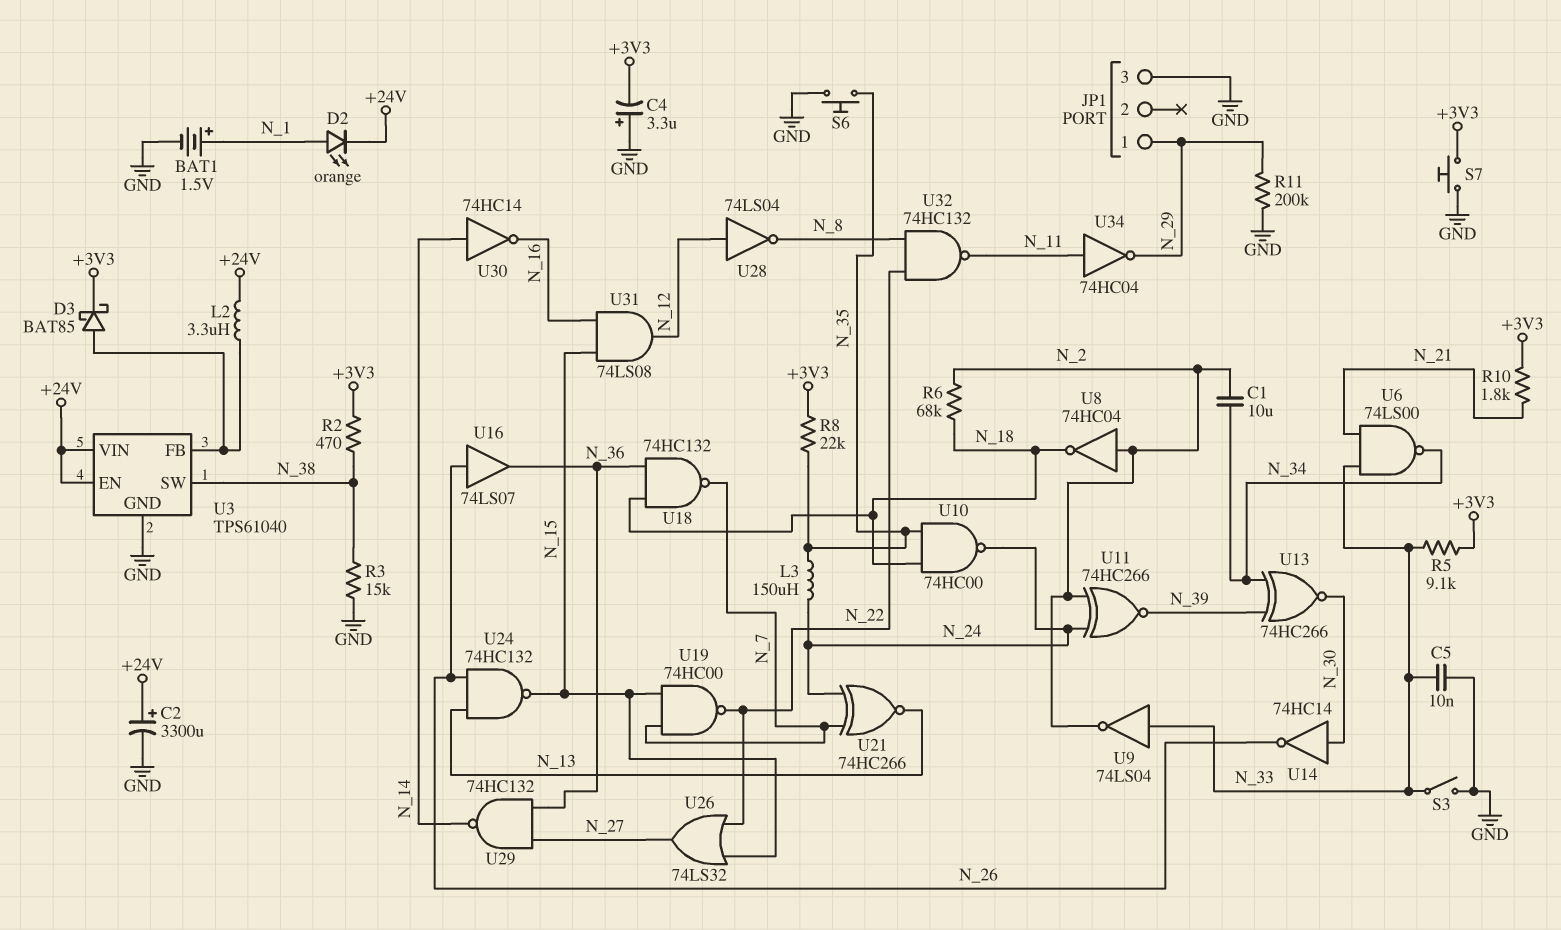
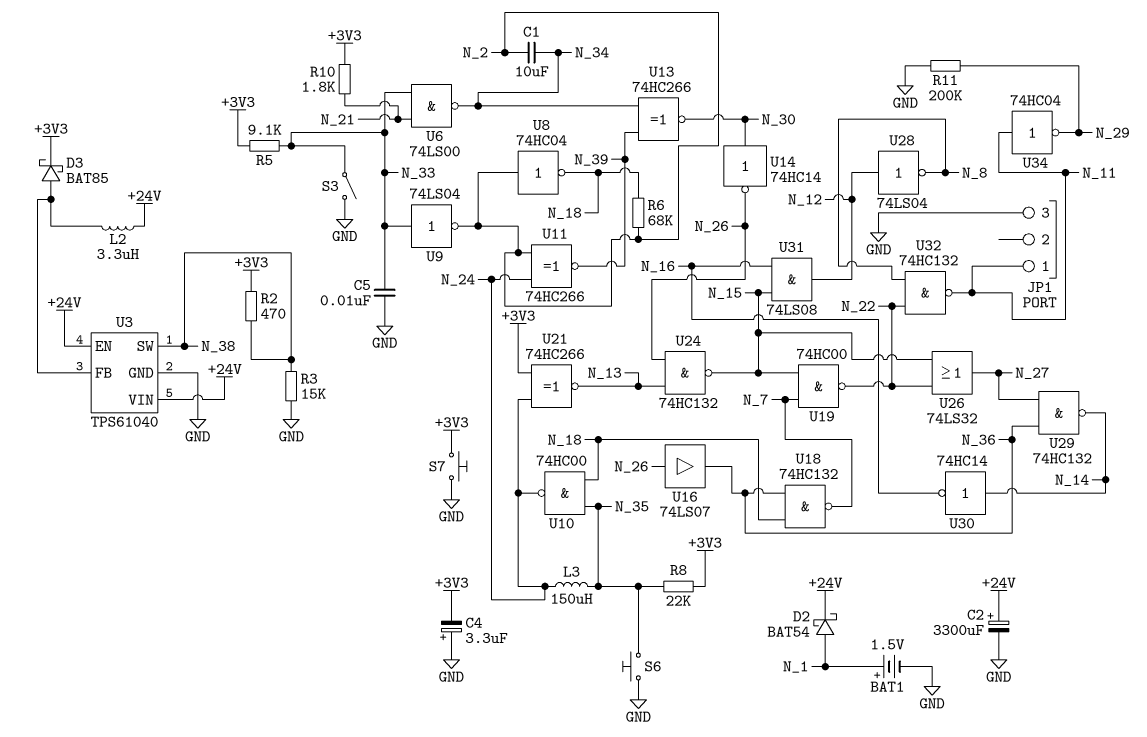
D2: LED orange (A N_1, K +24V) -> schottky BAT54 (A N_1, K +24V)
JP1 pin 1: N_29 -> N_11
U21: XNOR 74HC266 (in N_7, in N_24, out N_13) -> XNOR 74HC266 (in +3V3, in N_24, out N_13)

